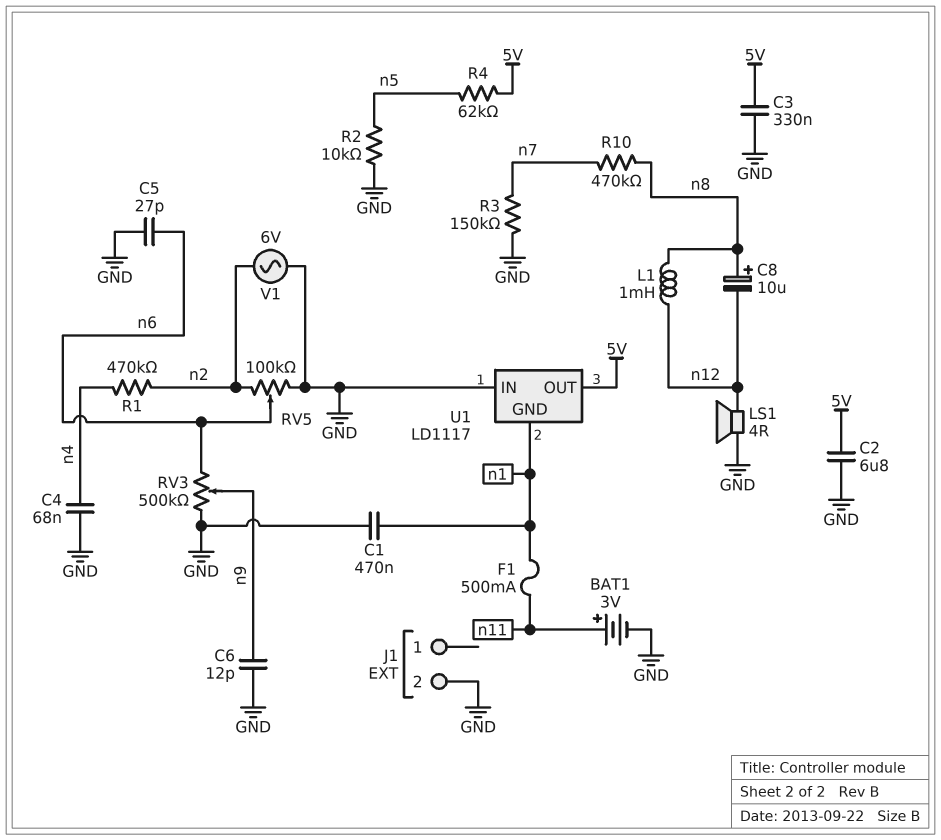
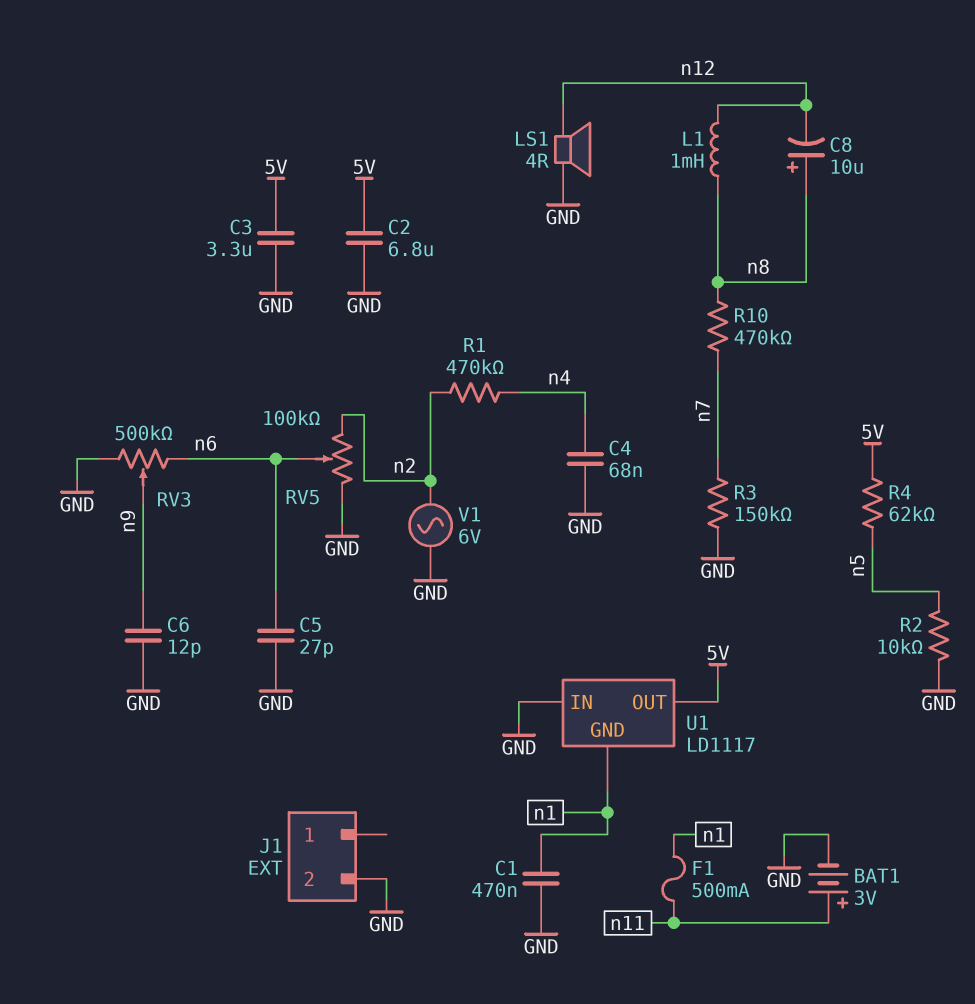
C3: 330nF (5V, GND) -> 3.3uF (5V, GND)

